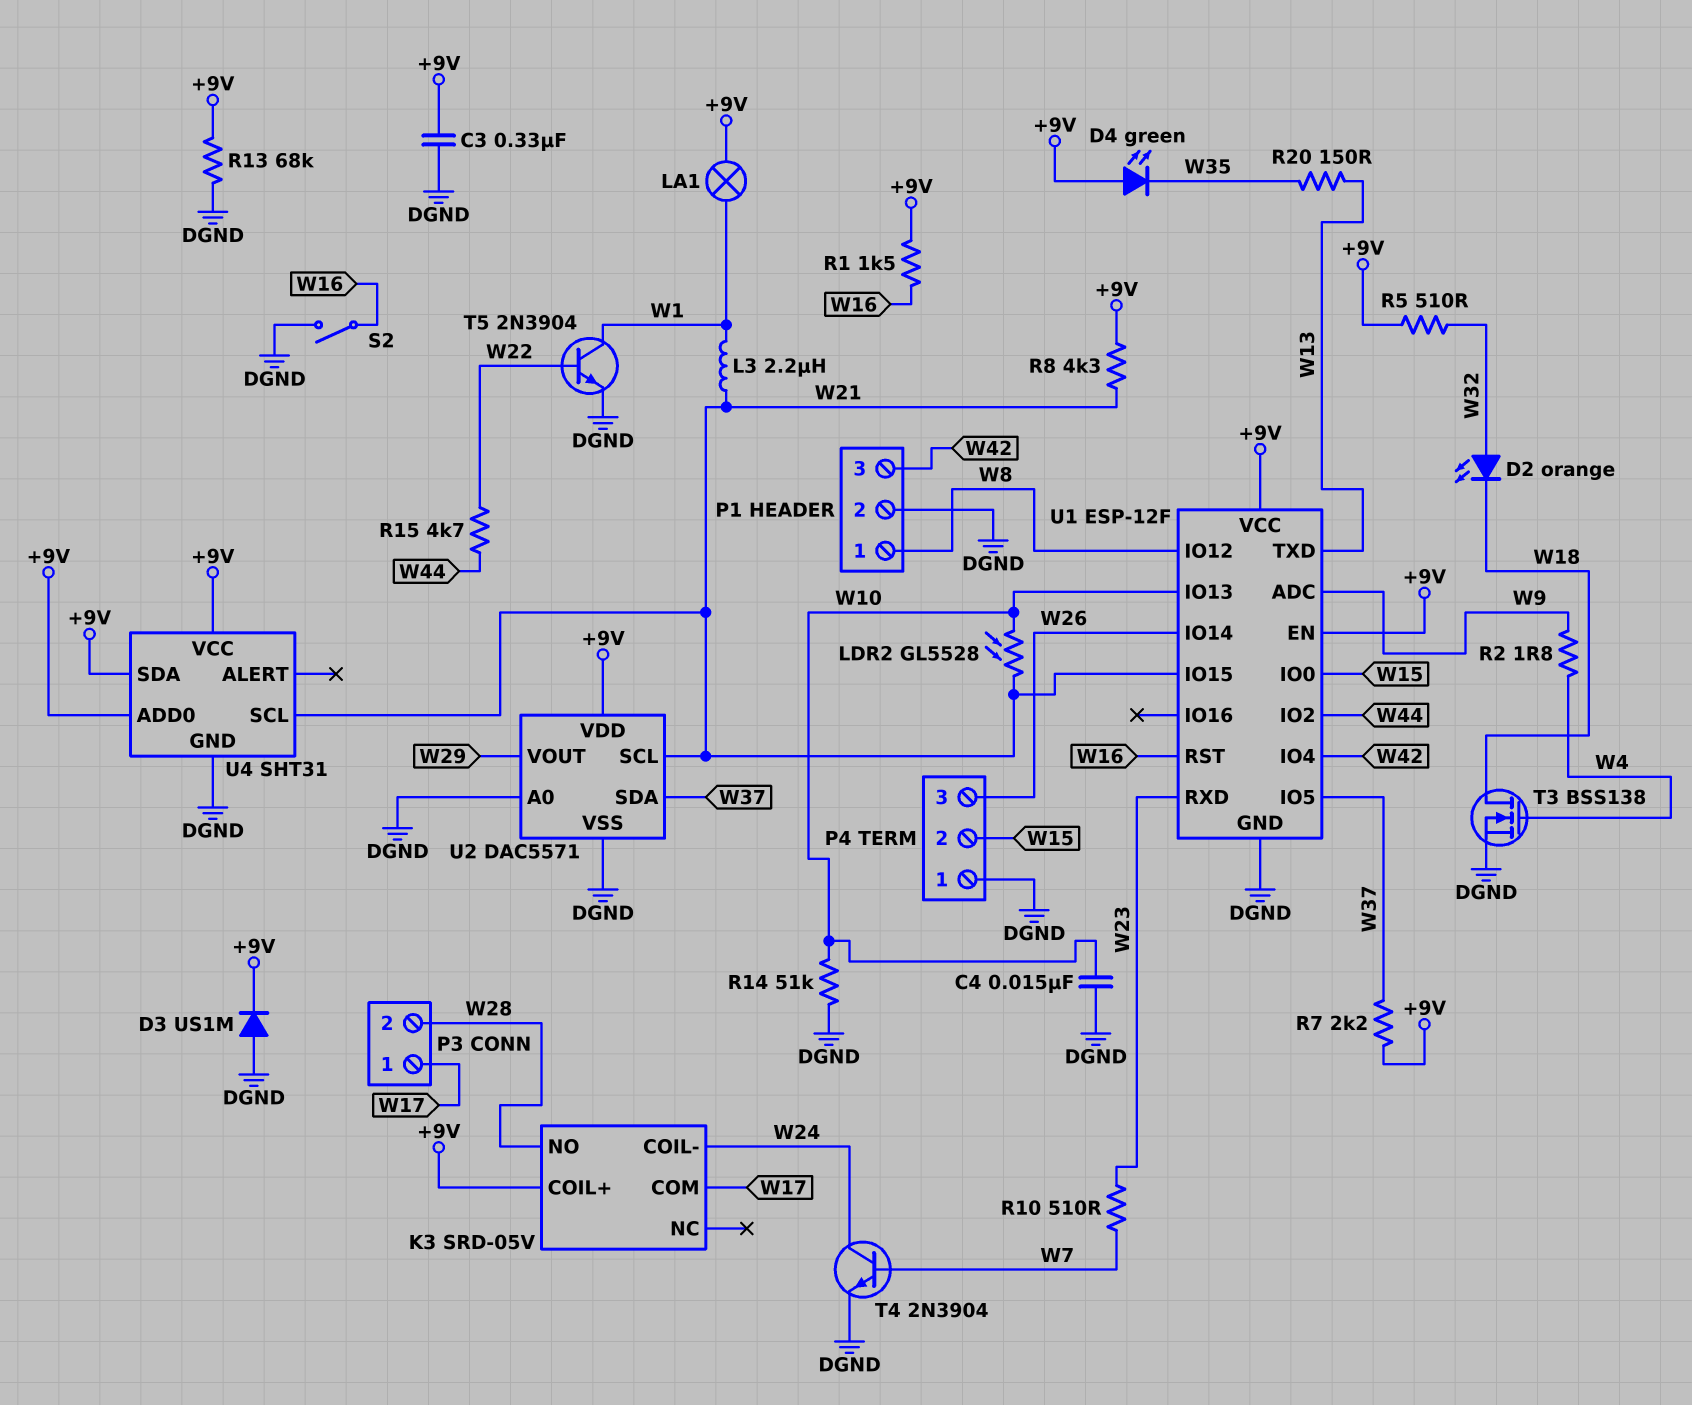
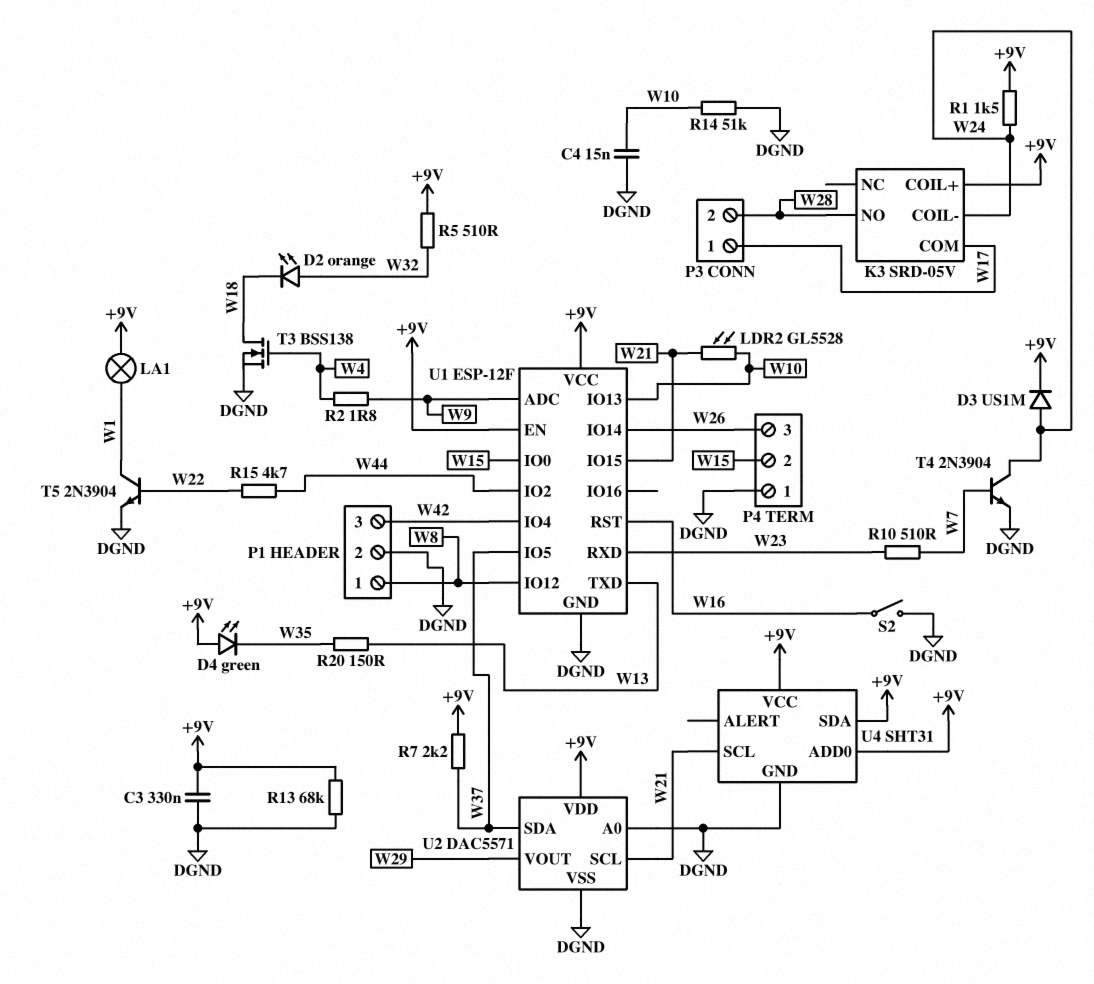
D3: diode US1M (A DGND, K +9V) -> diode US1M (A W24, K +9V)
L3: 2.2uH (W1, W21) -> none
R1: 1.5k (+9V, W16) -> 1.5k (+9V, W24)
R8: 4.3k (+9V, W21) -> none

